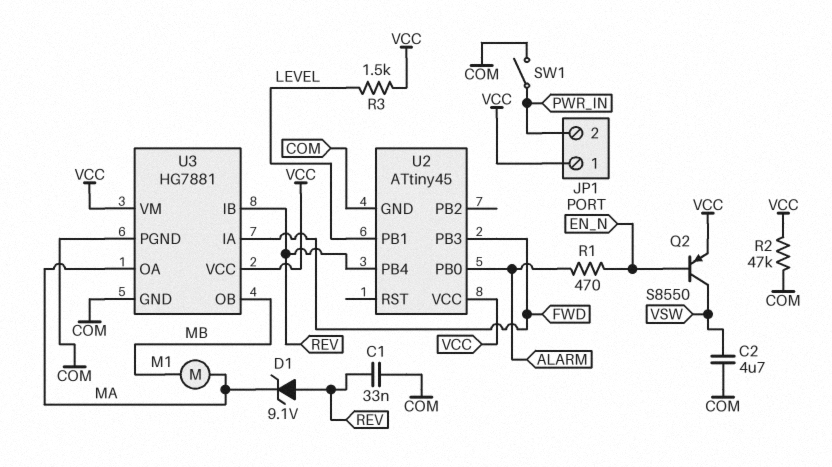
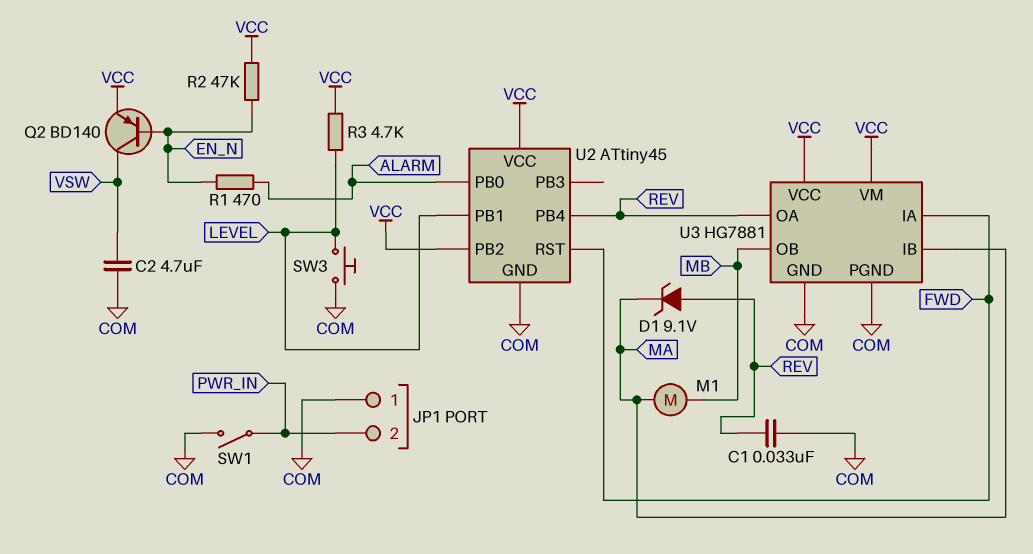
JP1 pin 1: VCC -> COM
Q2: PNP S8550 (B EN_N, C VSW, E VCC) -> PNP BD140 (B EN_N, C VSW, E VCC)
R2: 47k (COM, VCC) -> 47k (EN_N, VCC)
R3: 1.5k (LEVEL, VCC) -> 4.7k (LEVEL, VCC)
SW3: none -> button (COM, LEVEL)
U2 pin PB2: none -> VCC
U2 pin PB3: FWD -> none
U2 pin RST: none -> FWD
U3 pin IB: REV -> MA
U3 pin OA: MA -> REV

